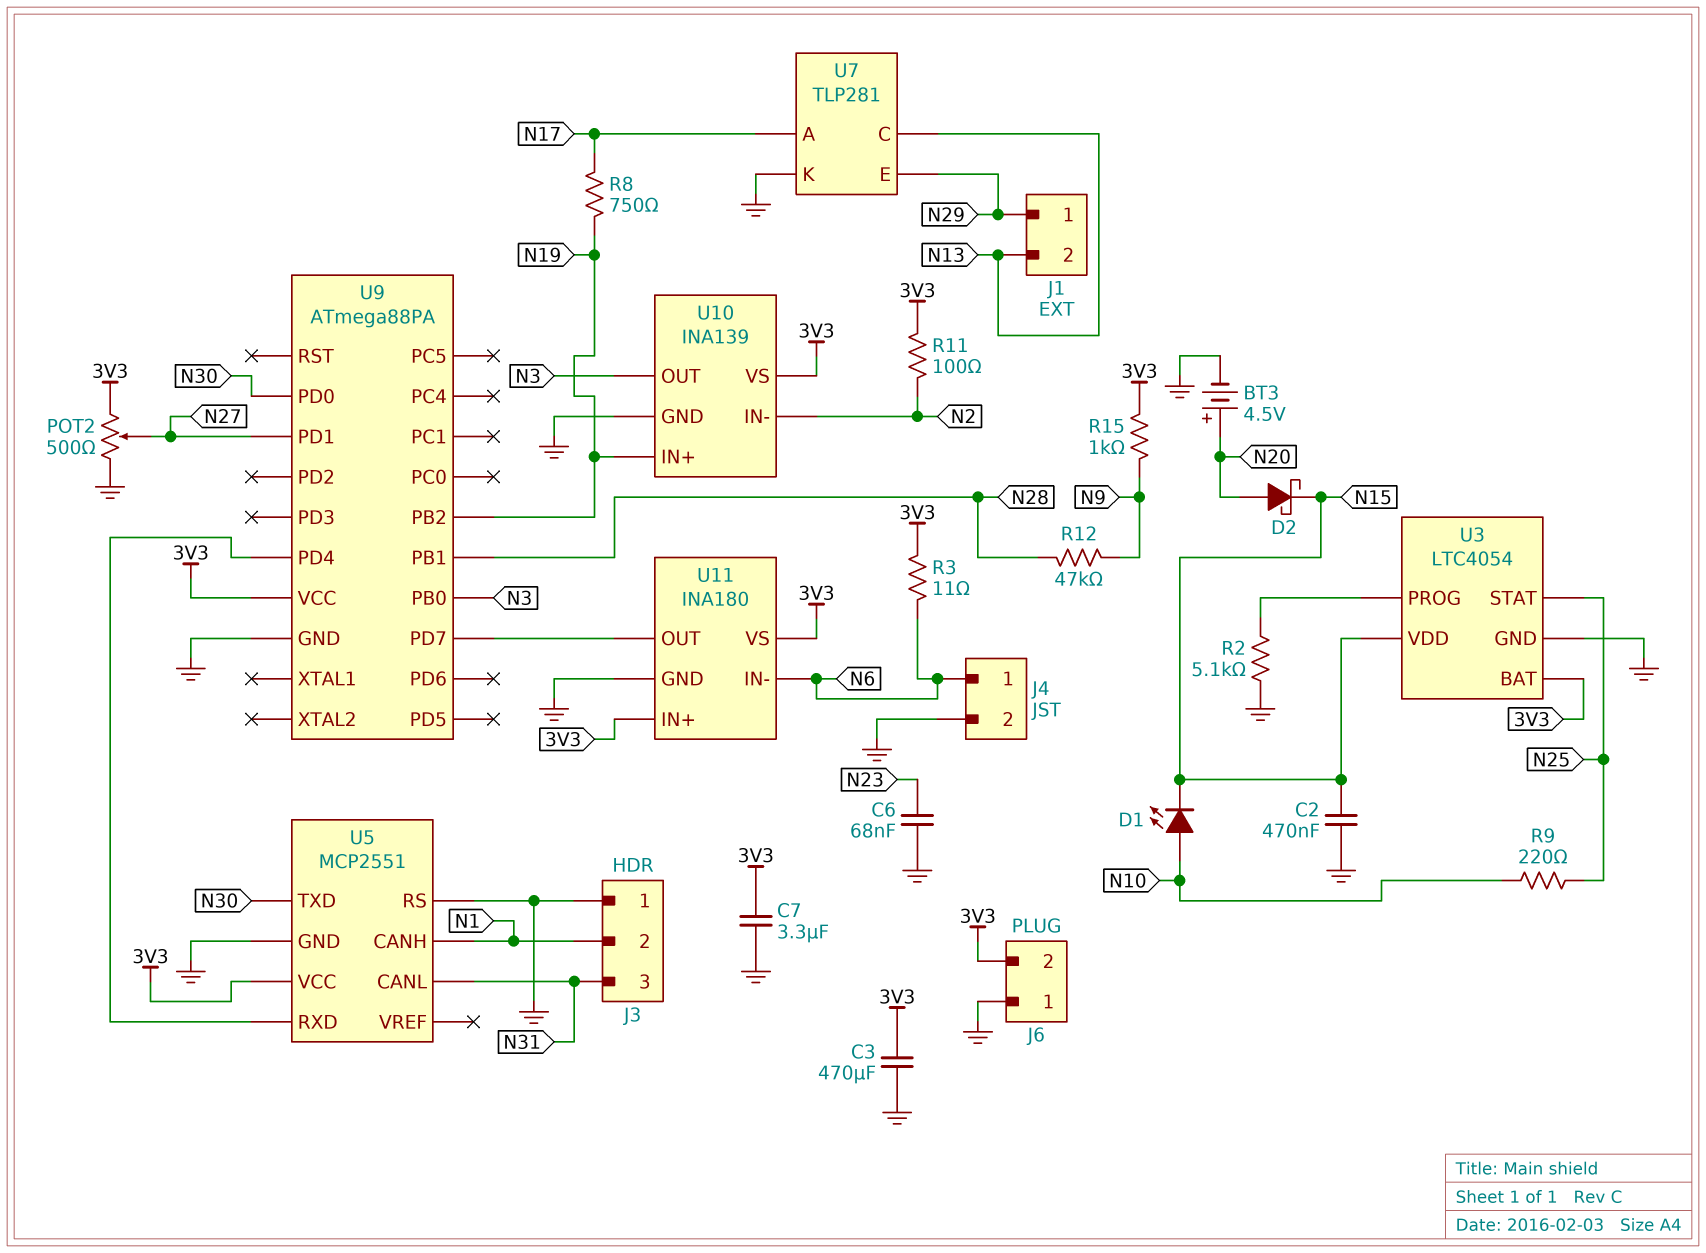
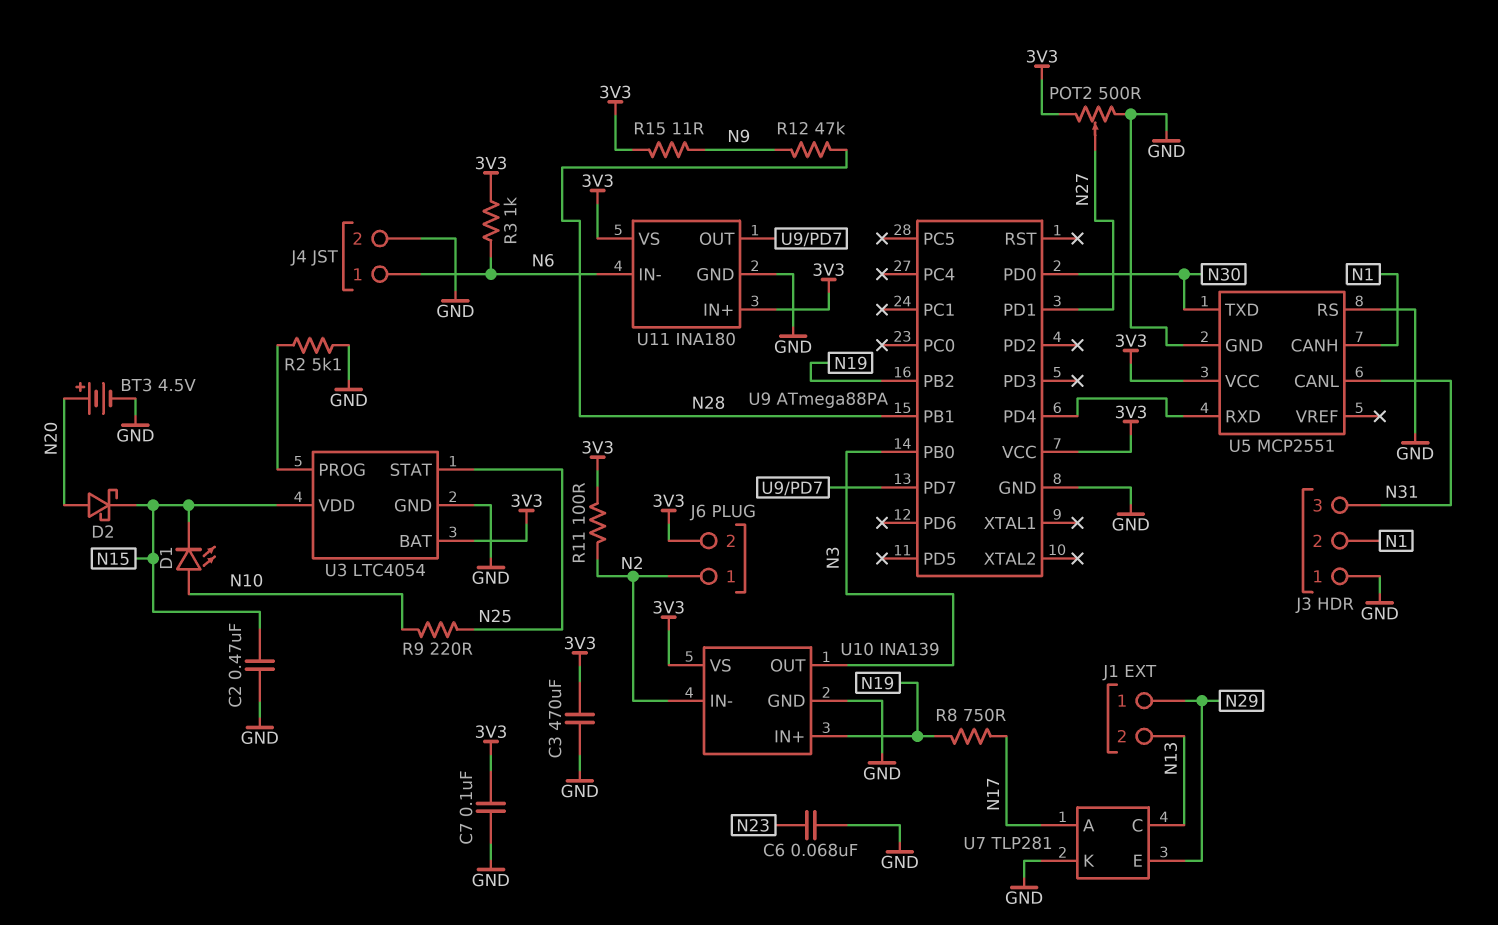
C7: 3.3uF (3V3, GND) -> 100nF (3V3, GND)
J6 pin 1: GND -> N2
R3: 11 (3V3, N6) -> 1k (3V3, N6)
R15: 1k (3V3, N9) -> 11 (3V3, N9)

